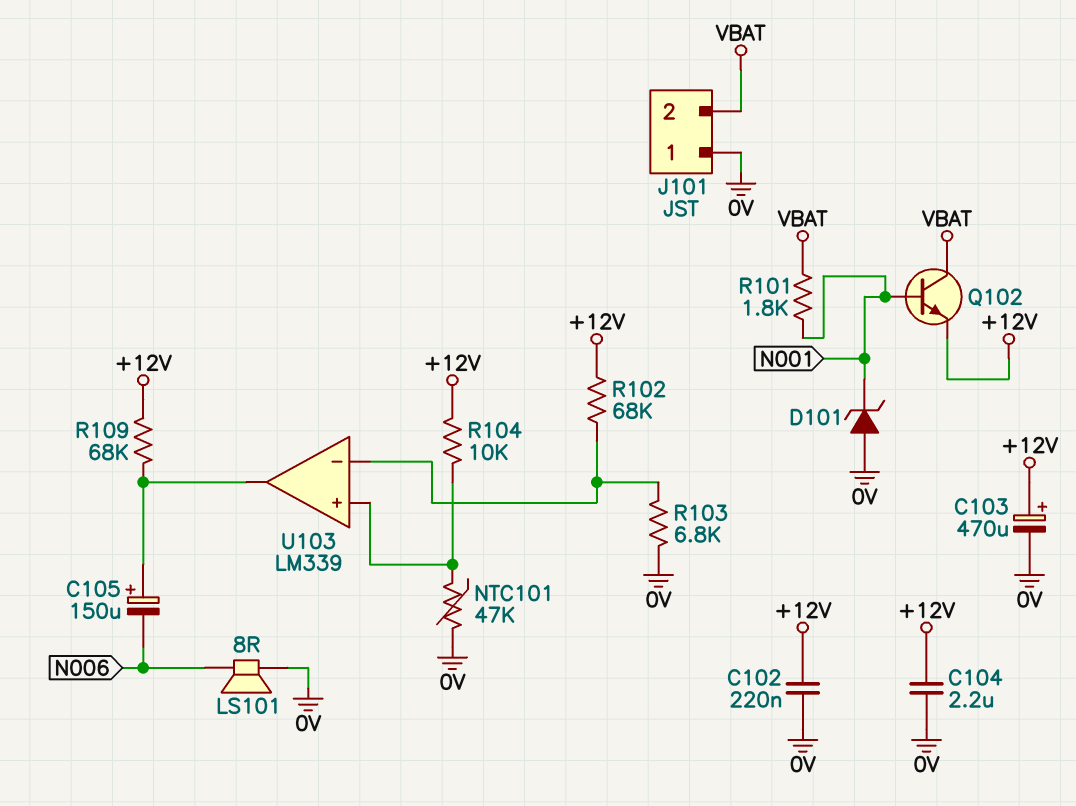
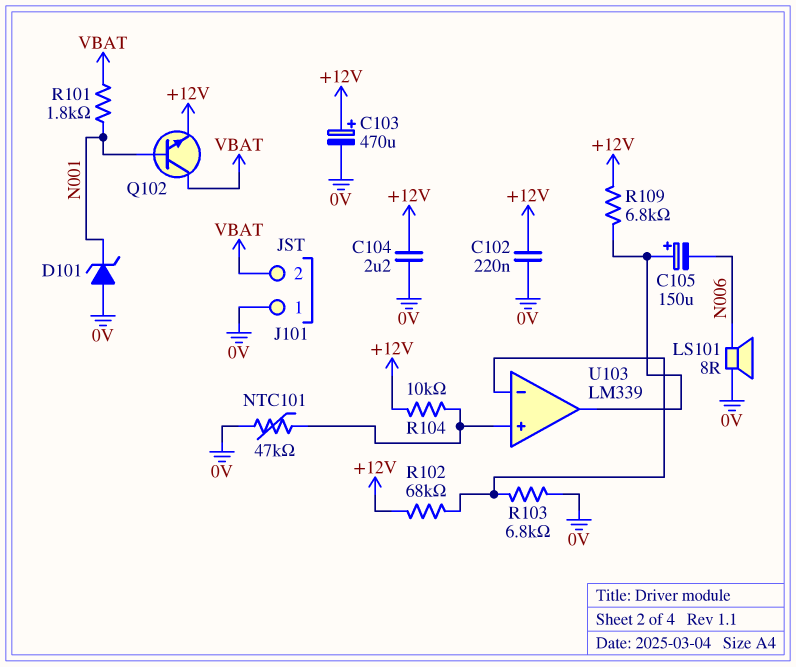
R109: 68k (+12V, U103/out) -> 6.8k (+12V, U103/out)

